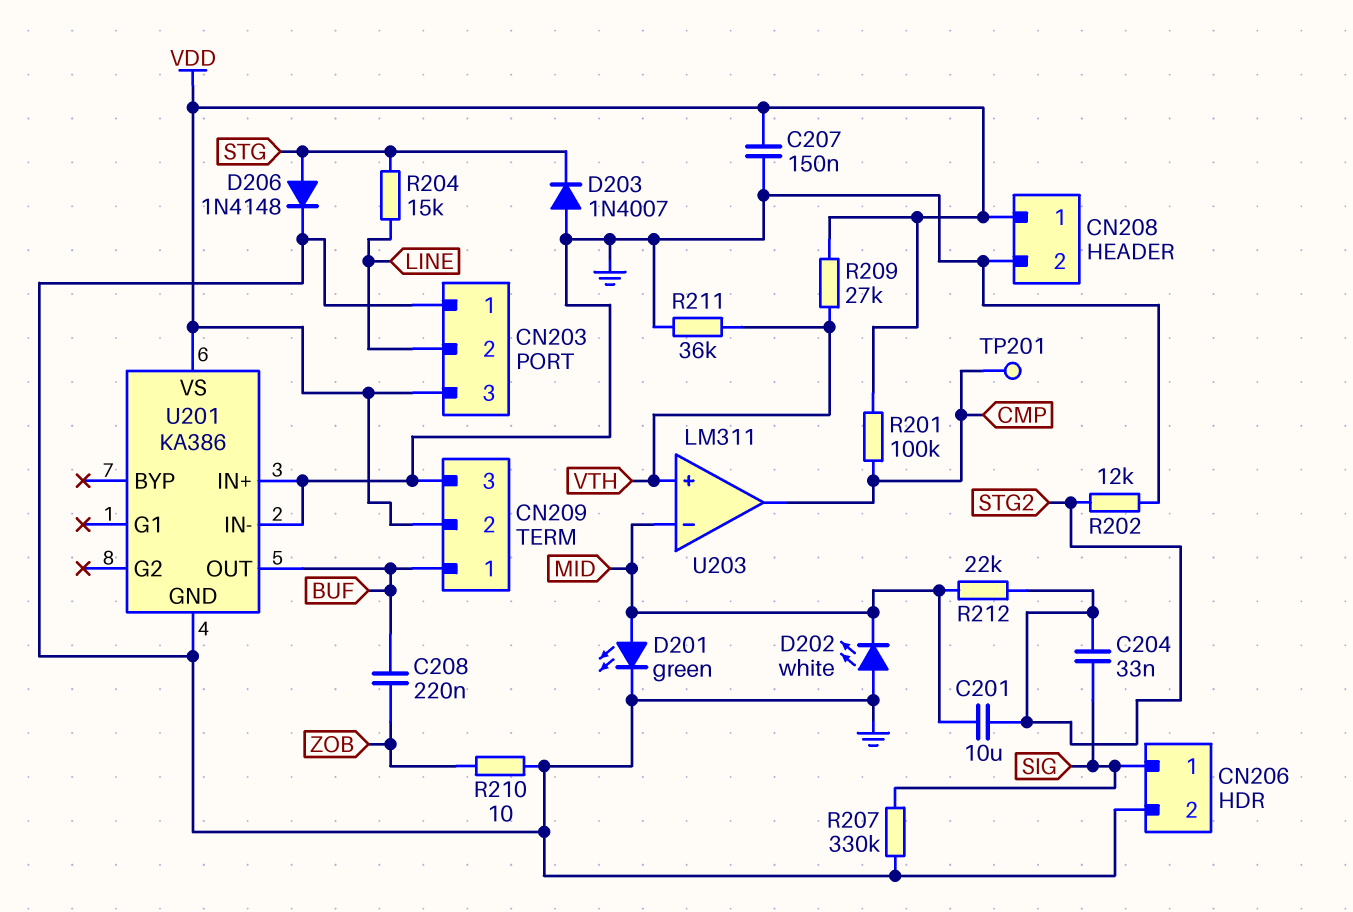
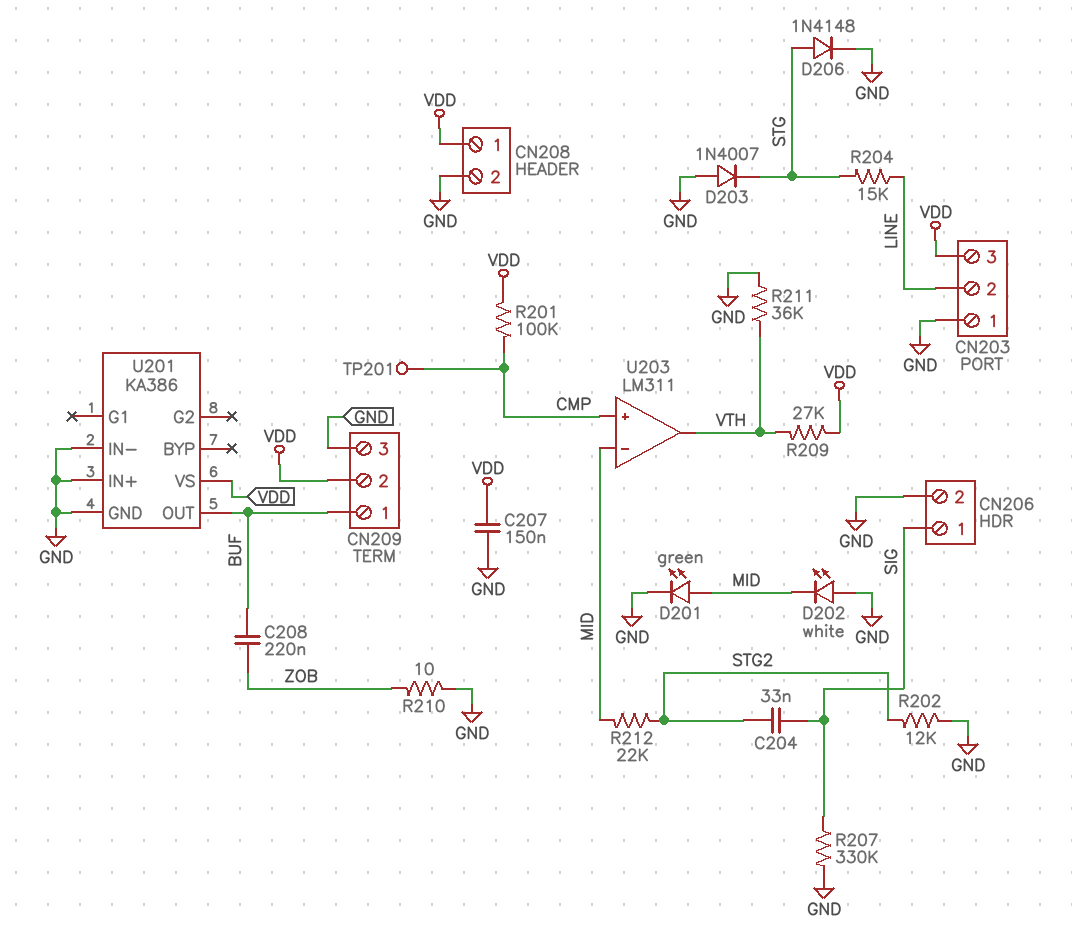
C201: 10uF (MID, STG2) -> none
U203 pin in+: VTH -> CMP
U203 pin out: CMP -> VTH

